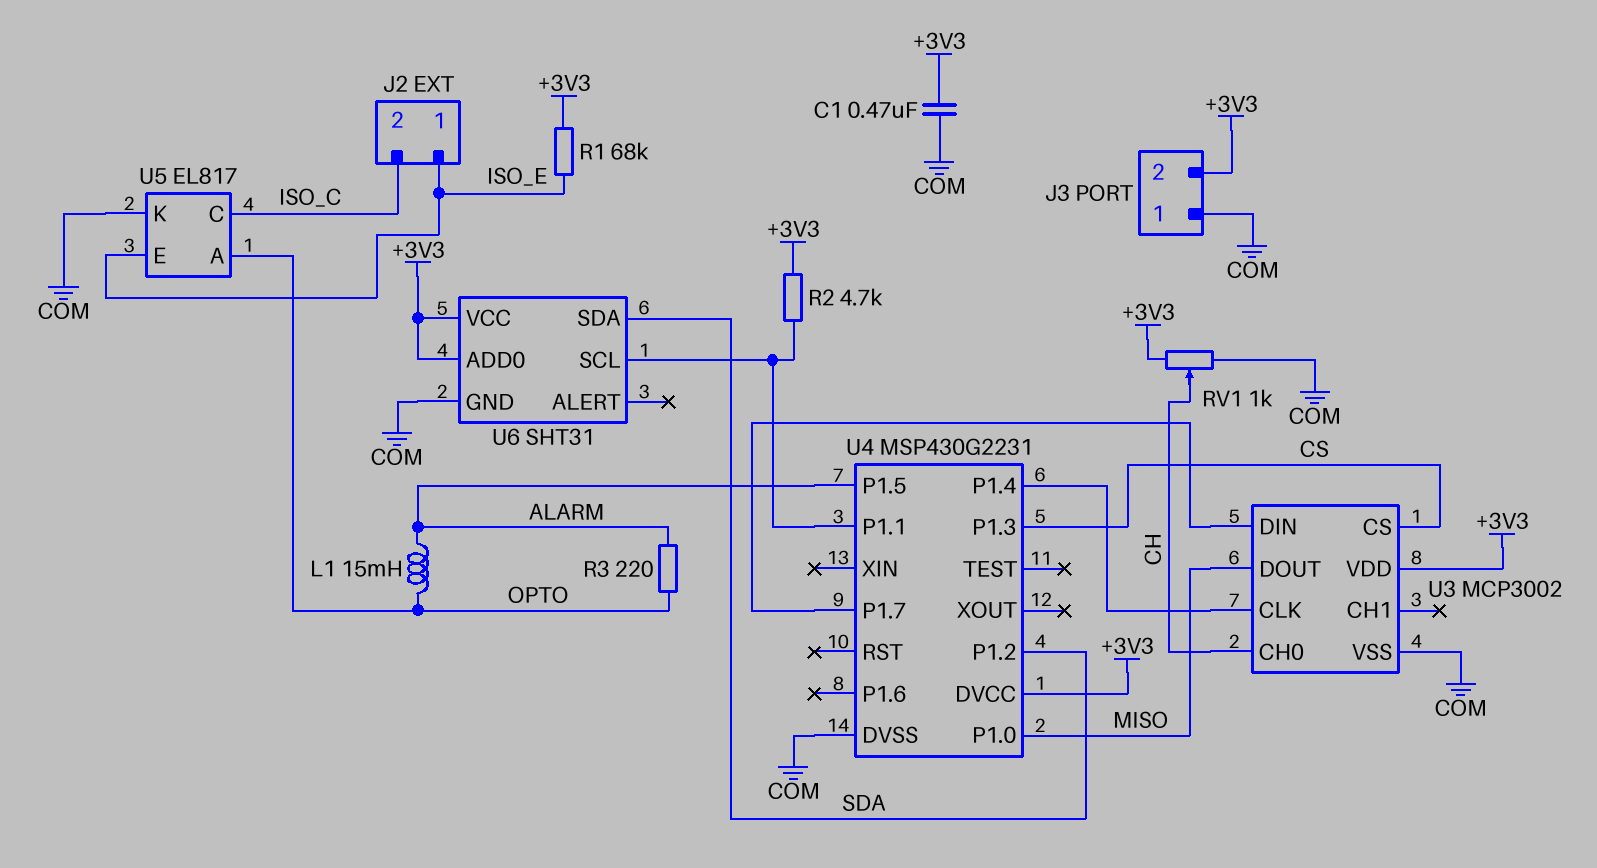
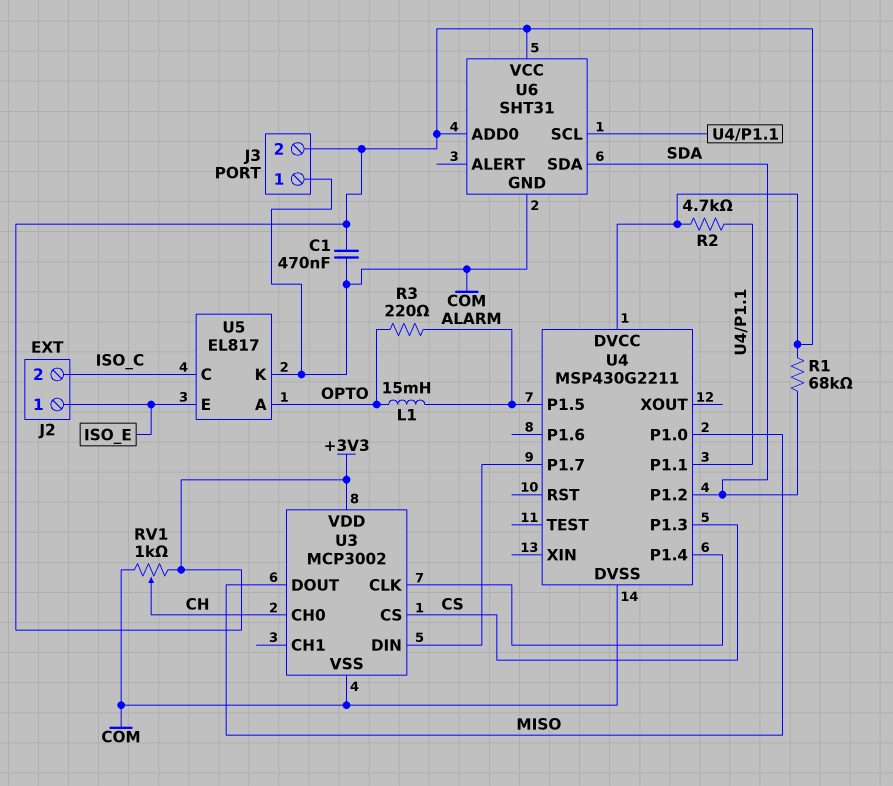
R1: 68k (+3V3, ISO_E) -> 68k (+3V3, SDA)
U4: MSP430G2231 -> MSP430G2211

